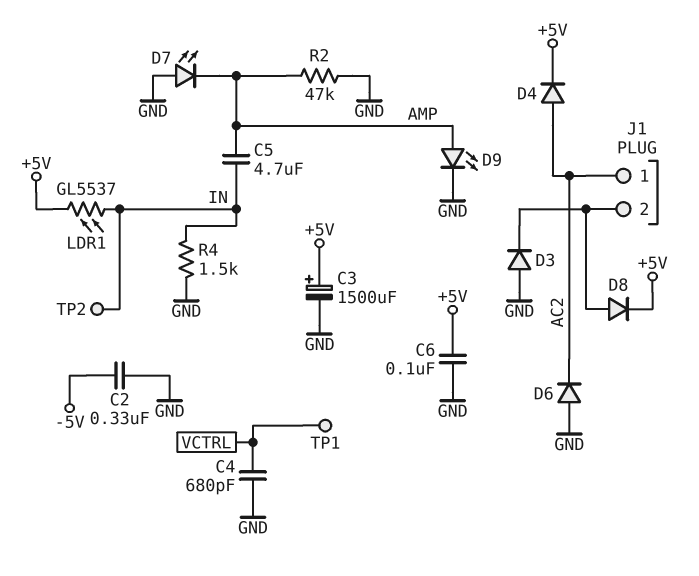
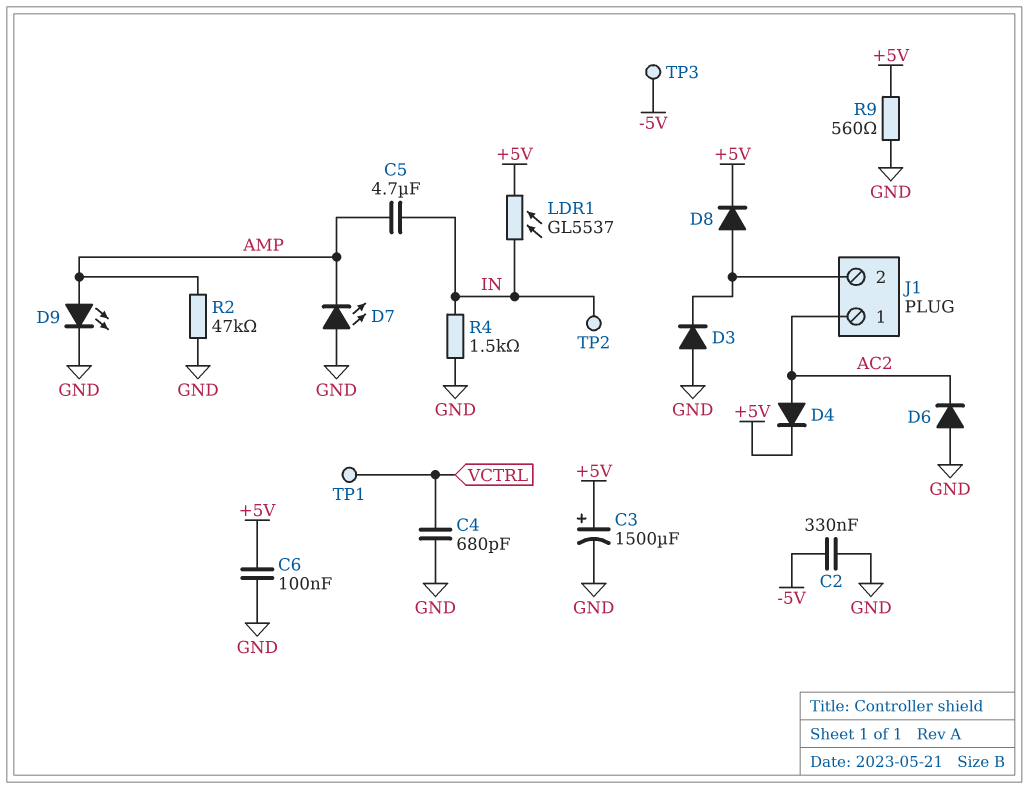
R9: none -> 560 (+5V, GND)
TP3: none -> test point (-5V)

